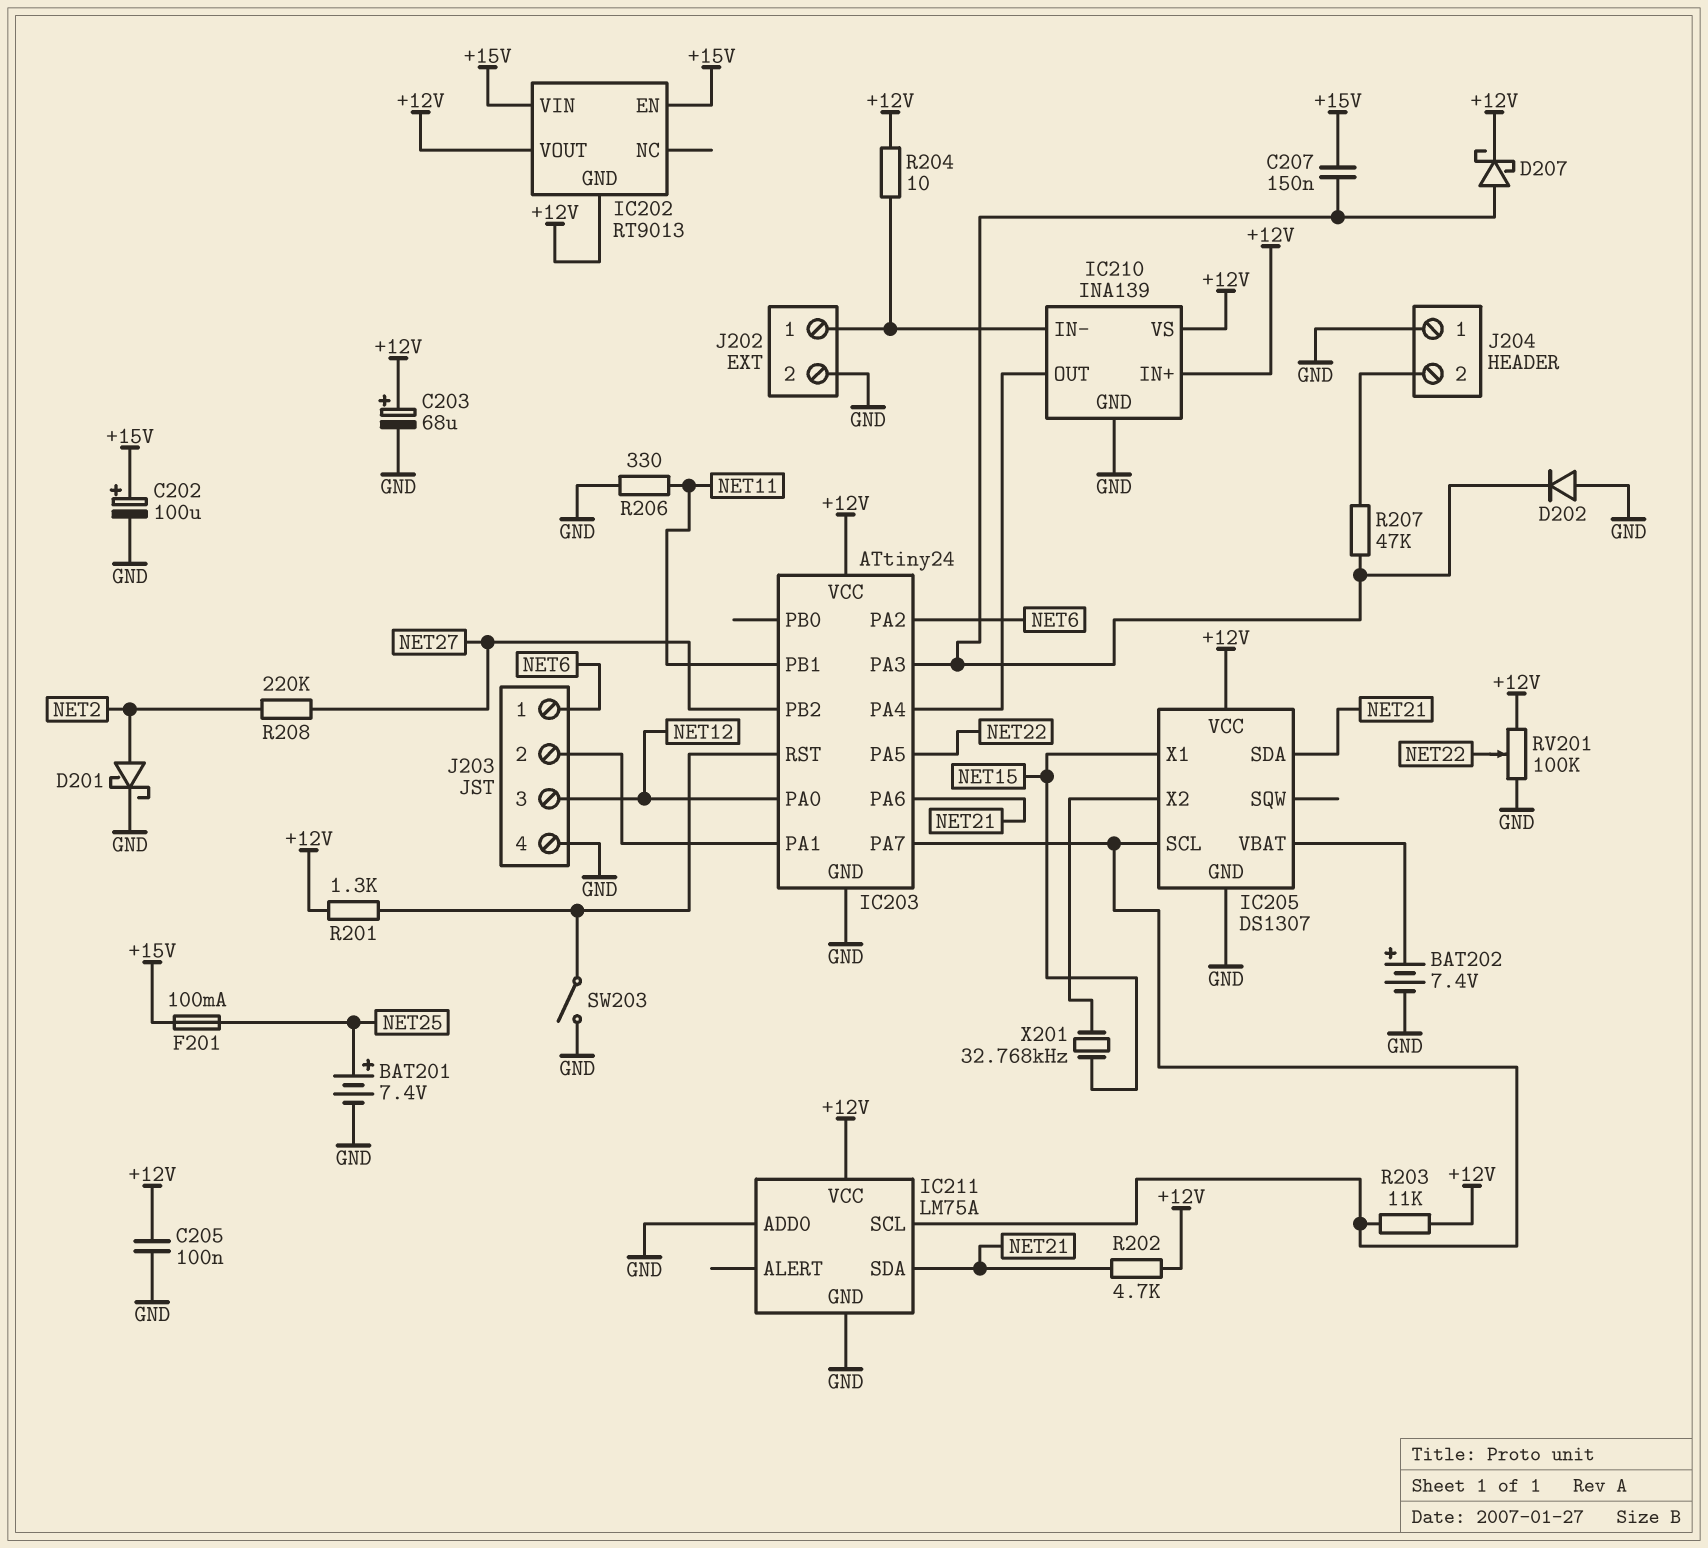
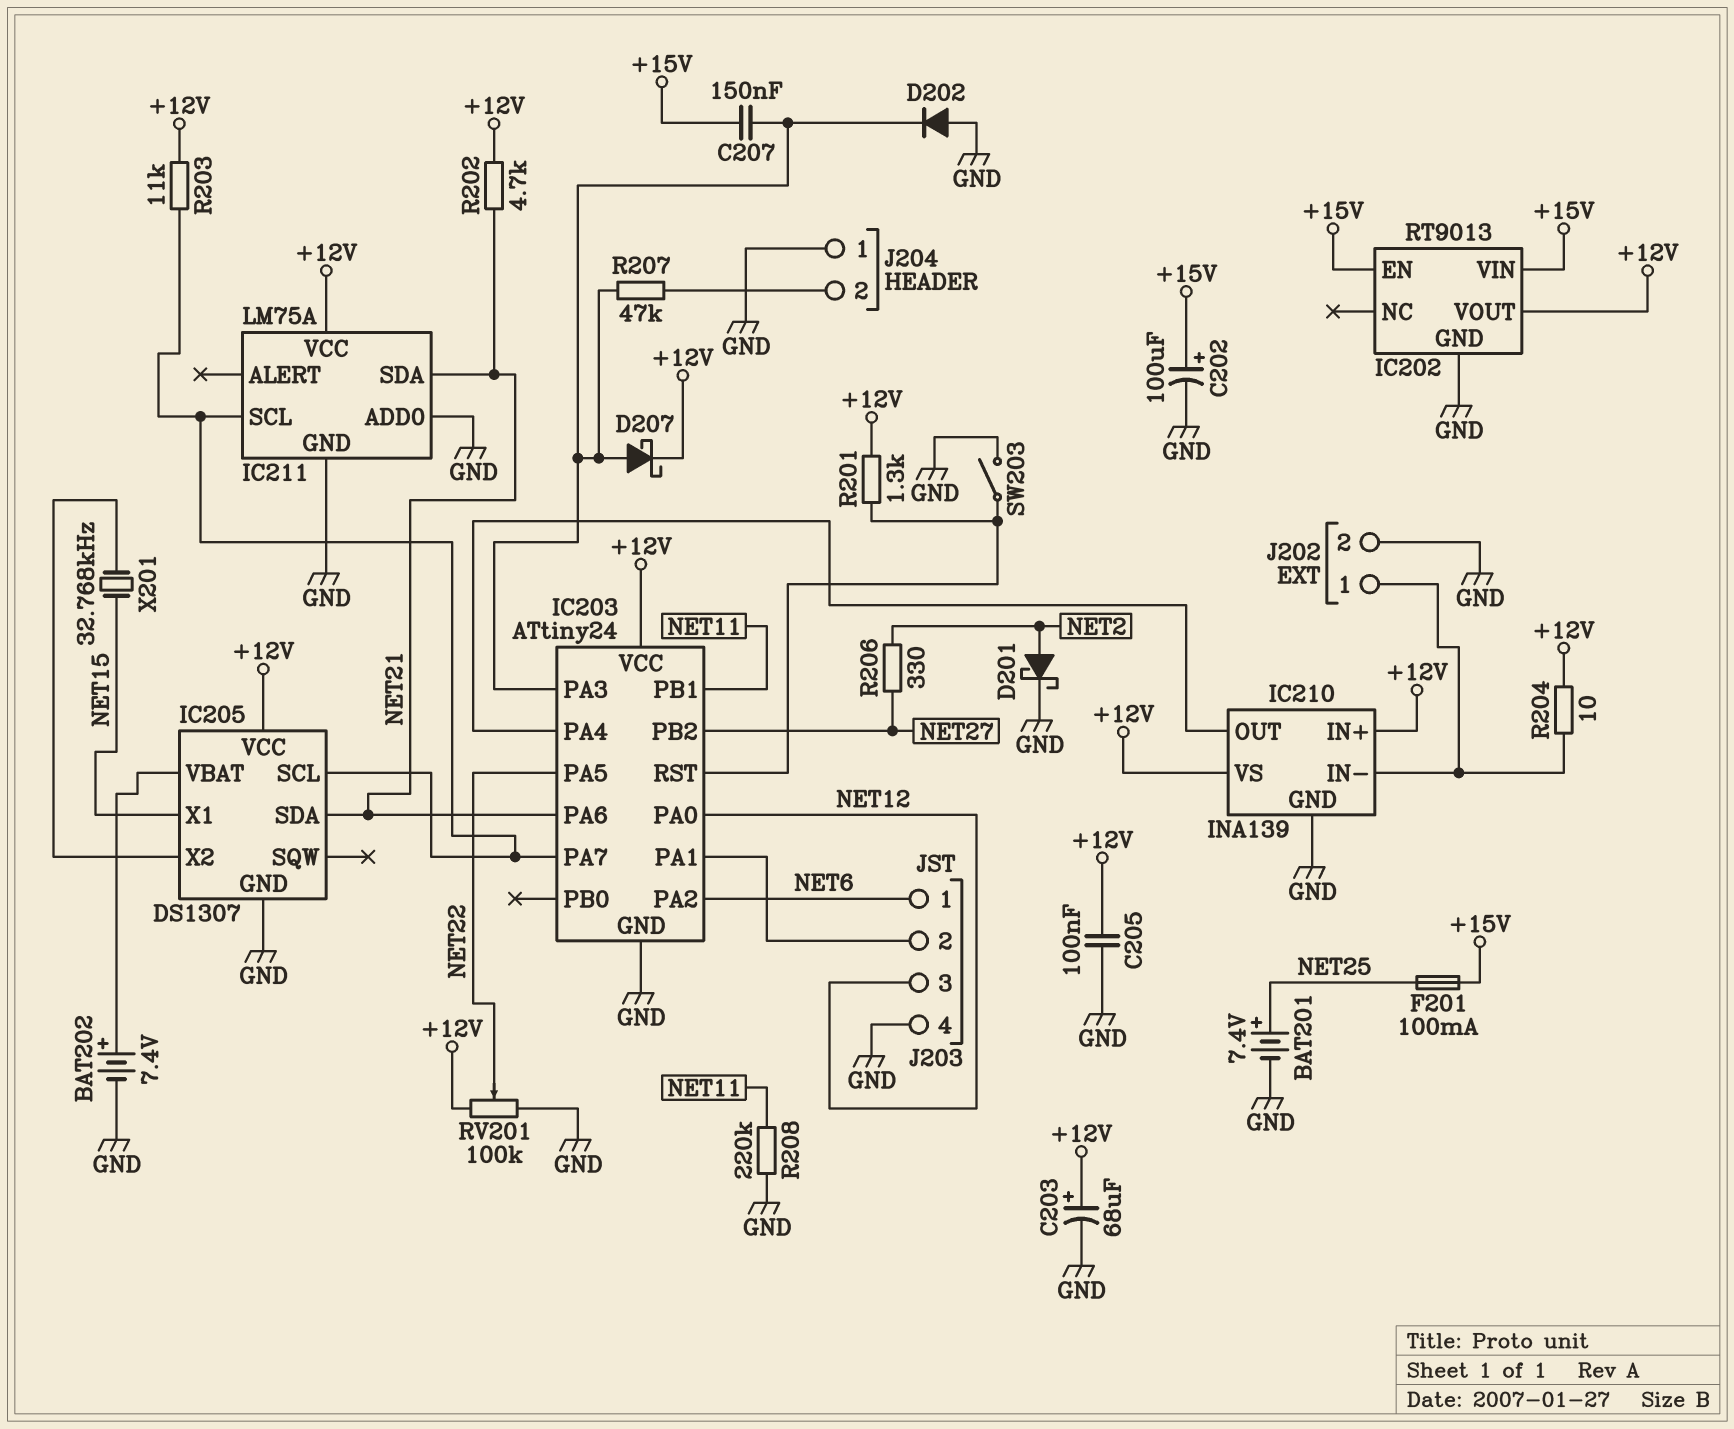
IC202 pin GND: +12V -> GND
R206: 330 (GND, NET11) -> 330 (NET2, NET27)
R208: 220k (NET2, NET27) -> 220k (GND, NET11)

